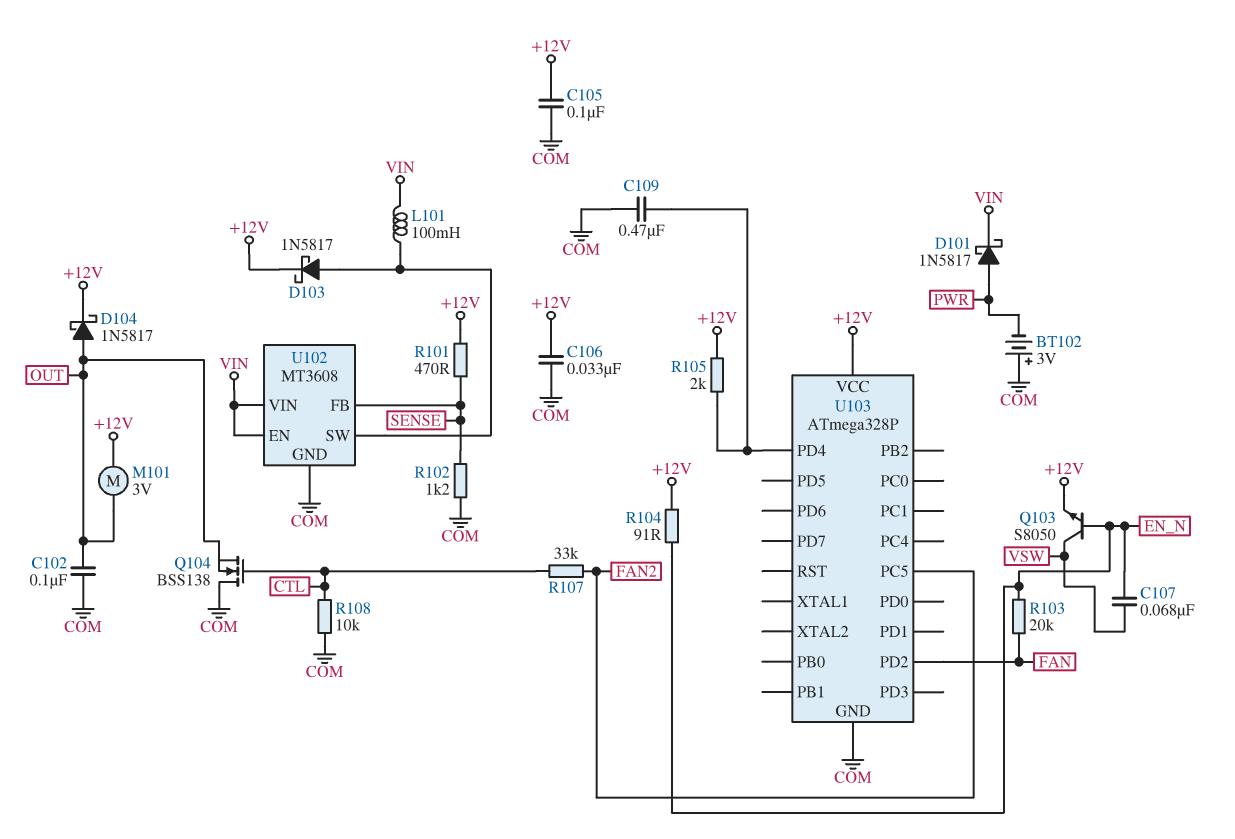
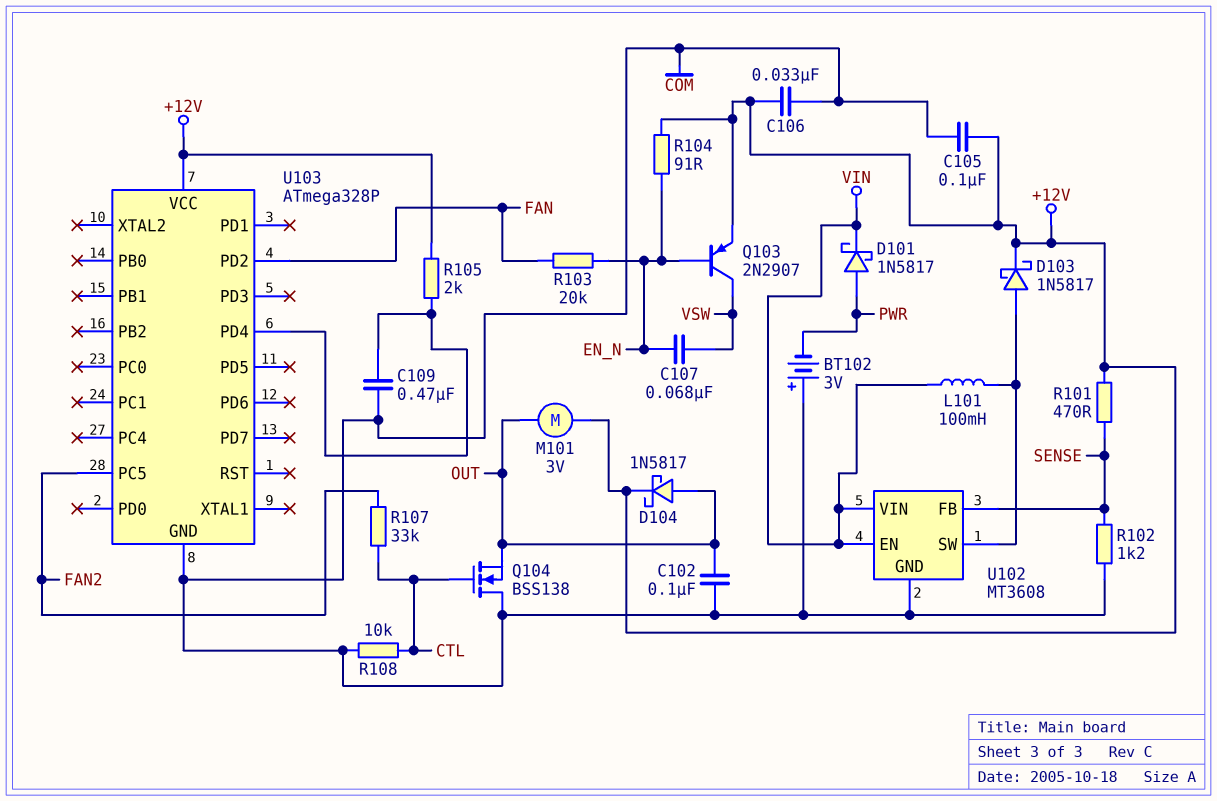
Q103: NPN S8050 (B EN_N, C VSW, E +12V) -> PNP 2N2907 (B EN_N, C VSW, E +12V)

